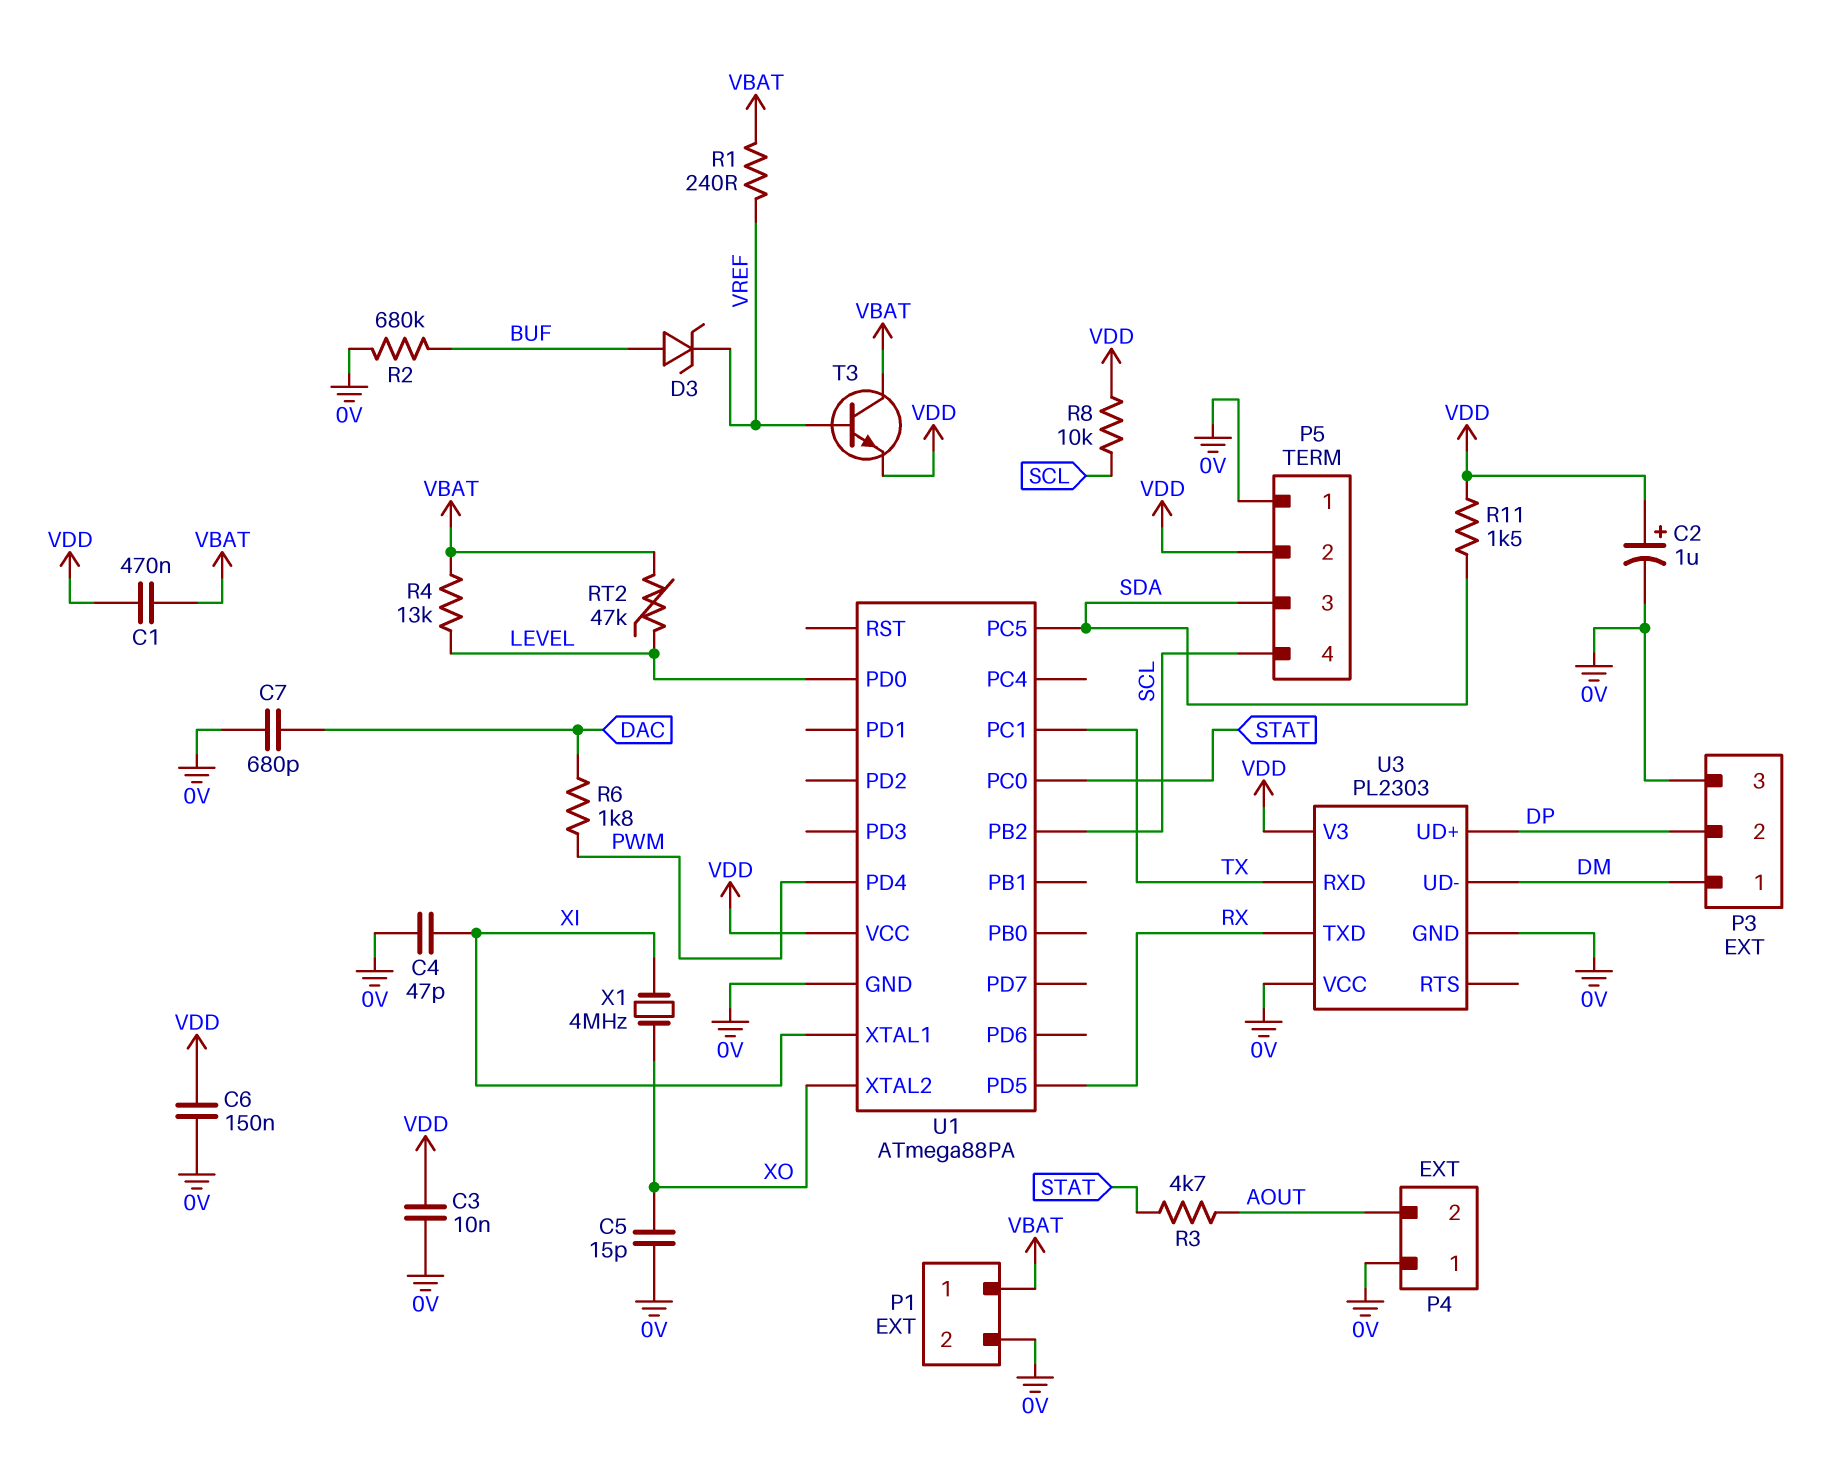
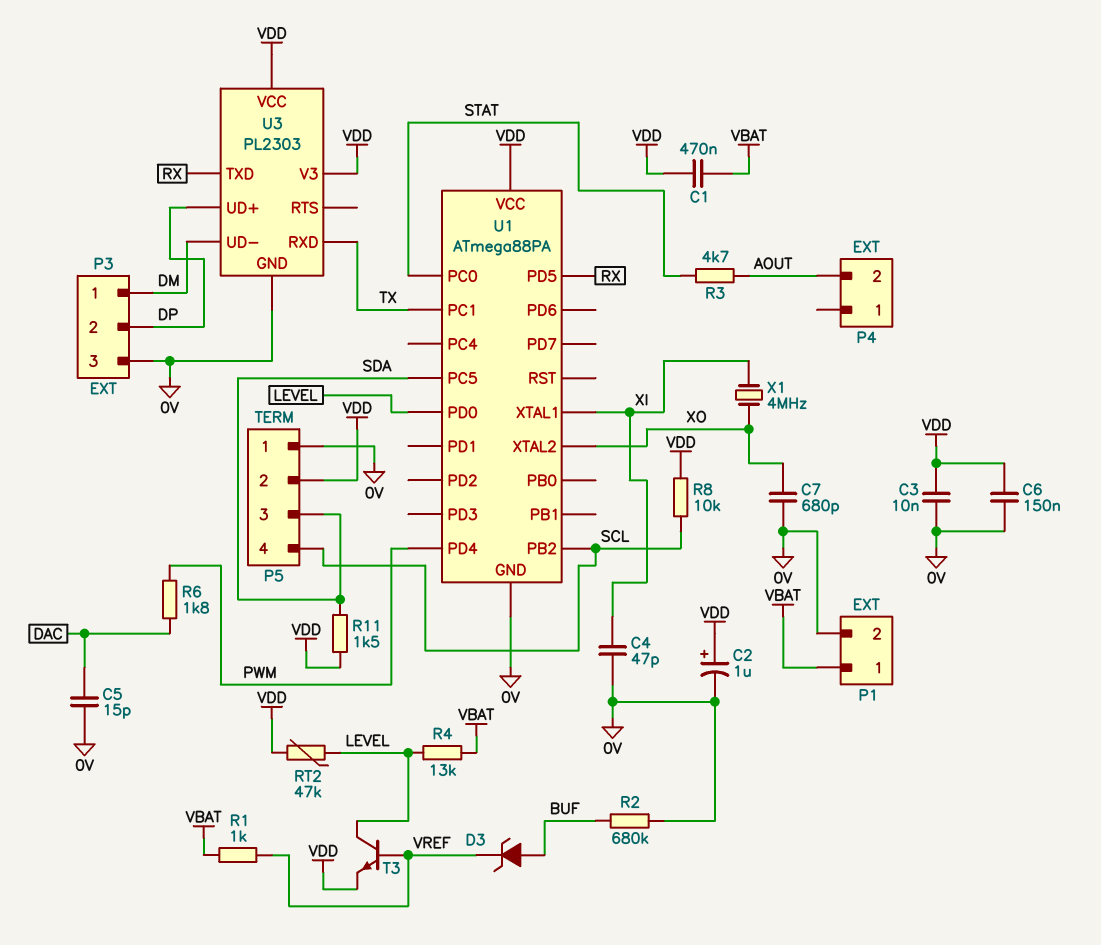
C5: 15pF (0V, XO) -> 15pF (0V, DAC)
C7: 680pF (0V, DAC) -> 680pF (0V, XO)
P4 pin 1: 0V -> none
R1: 240 (VBAT, VREF) -> 1k (VBAT, VREF)
RT2: 47k (LEVEL, VBAT) -> 47k (LEVEL, VDD)
T3: NPN (B VREF, C VBAT, E VDD) -> NPN (B VREF, C LEVEL, E VDD)
U3 pin VCC: 0V -> VDD

